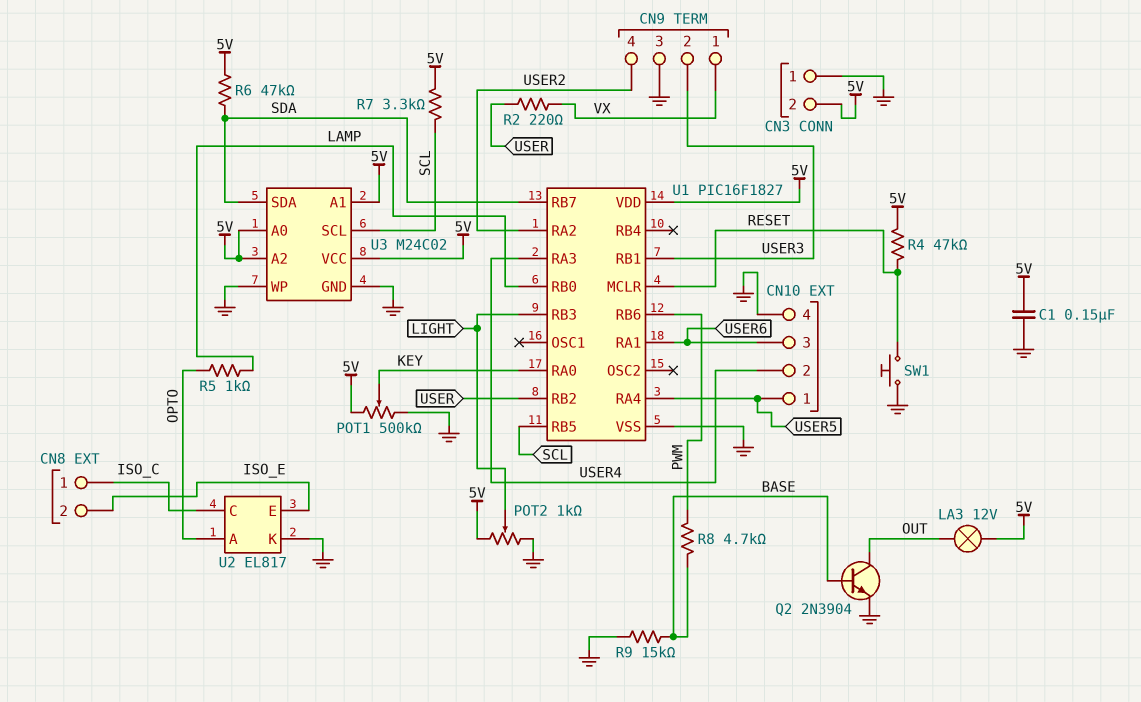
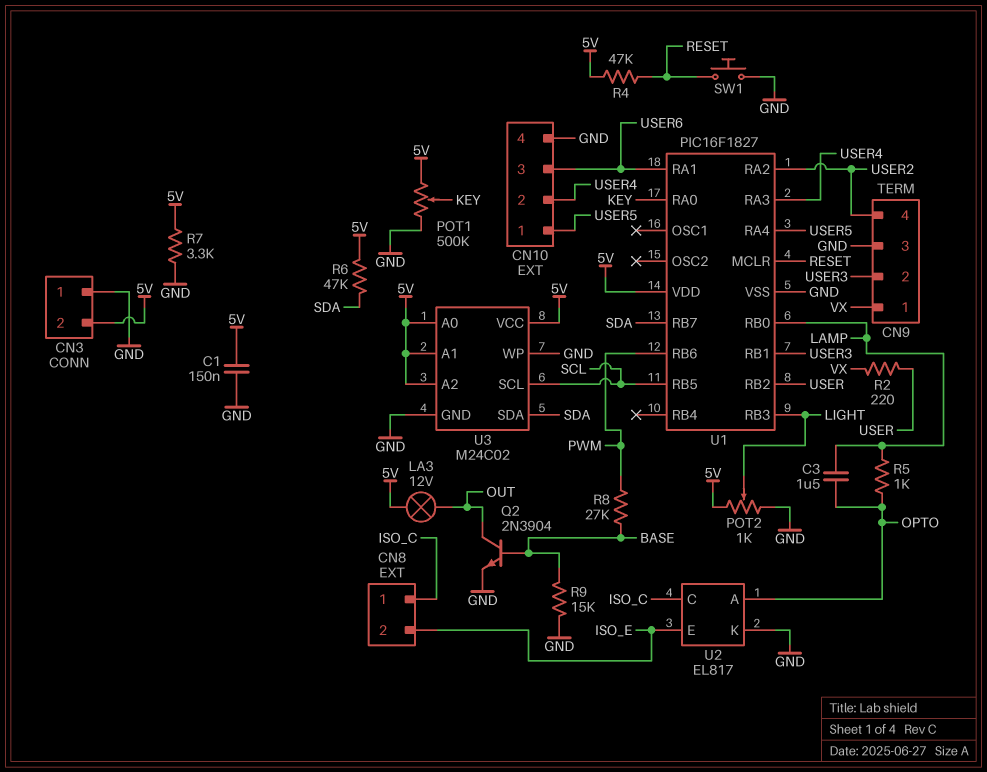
C3: none -> 1.5uF (LAMP, OPTO)
R7: 3.3k (5V, SCL) -> 3.3k (5V, GND)
R8: 4.7k (BASE, PWM) -> 27k (BASE, PWM)

